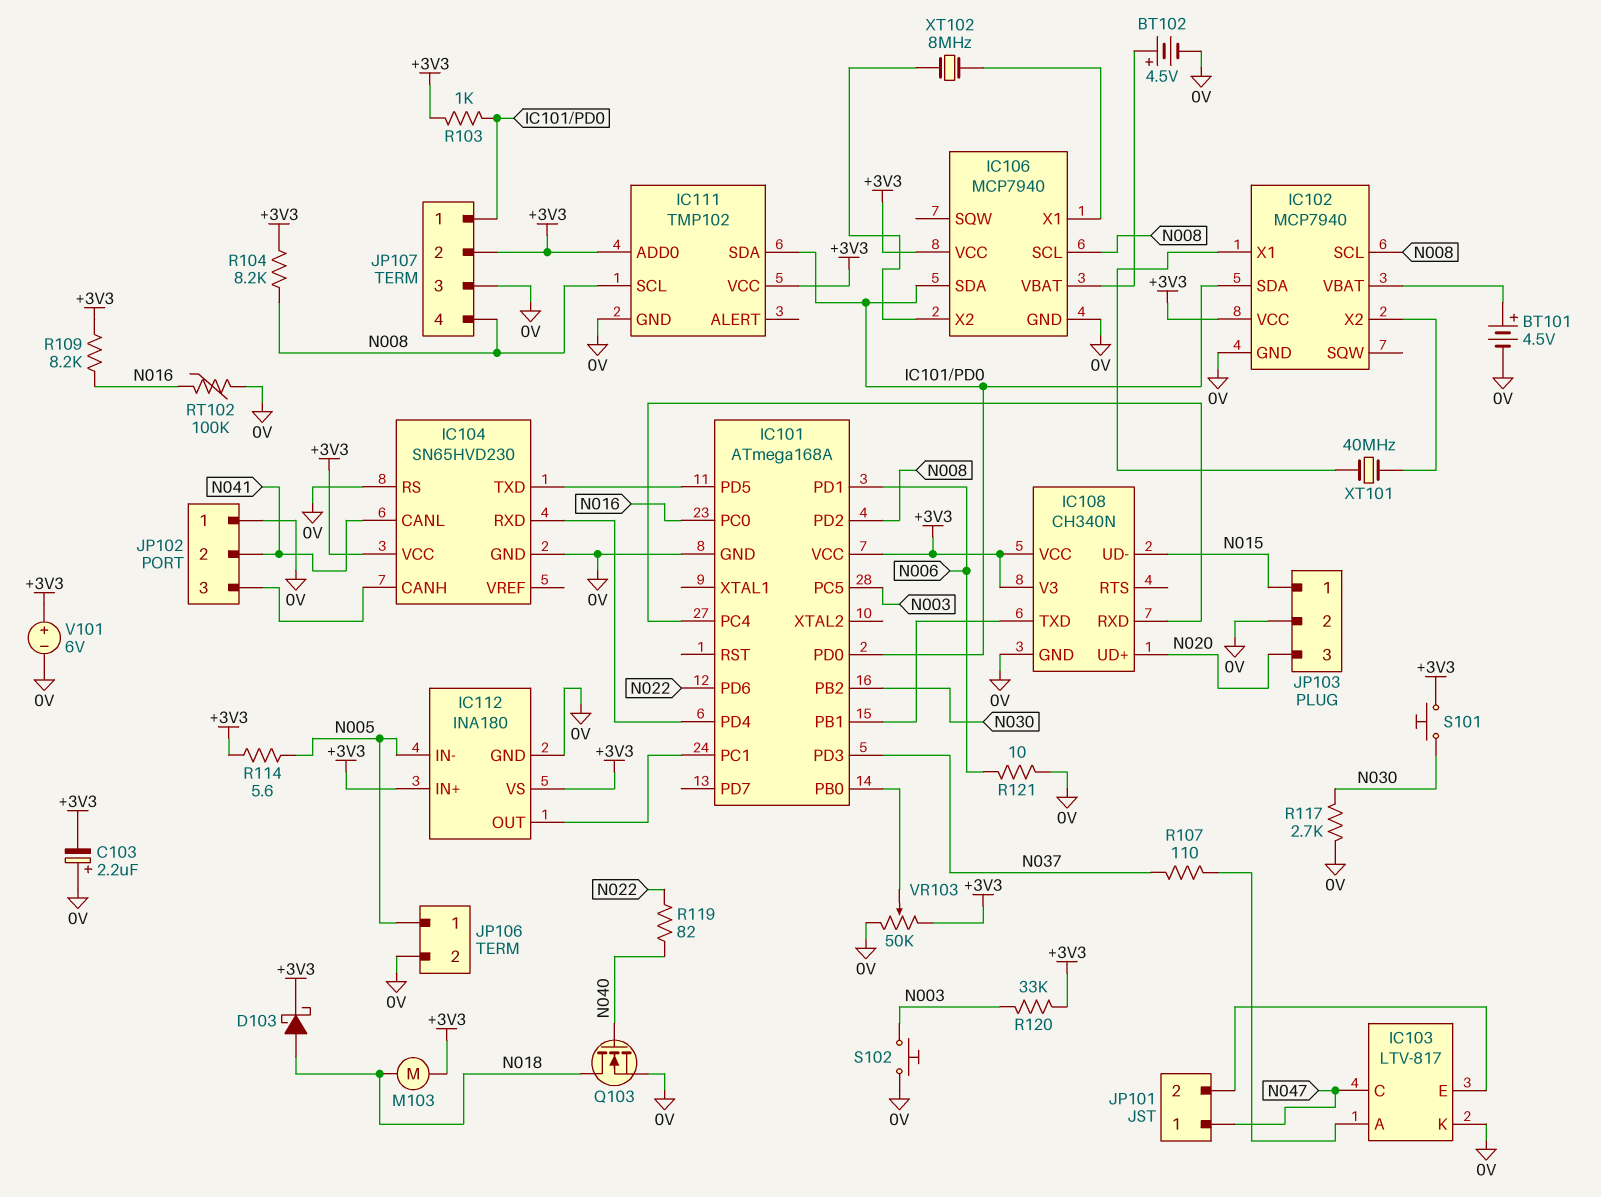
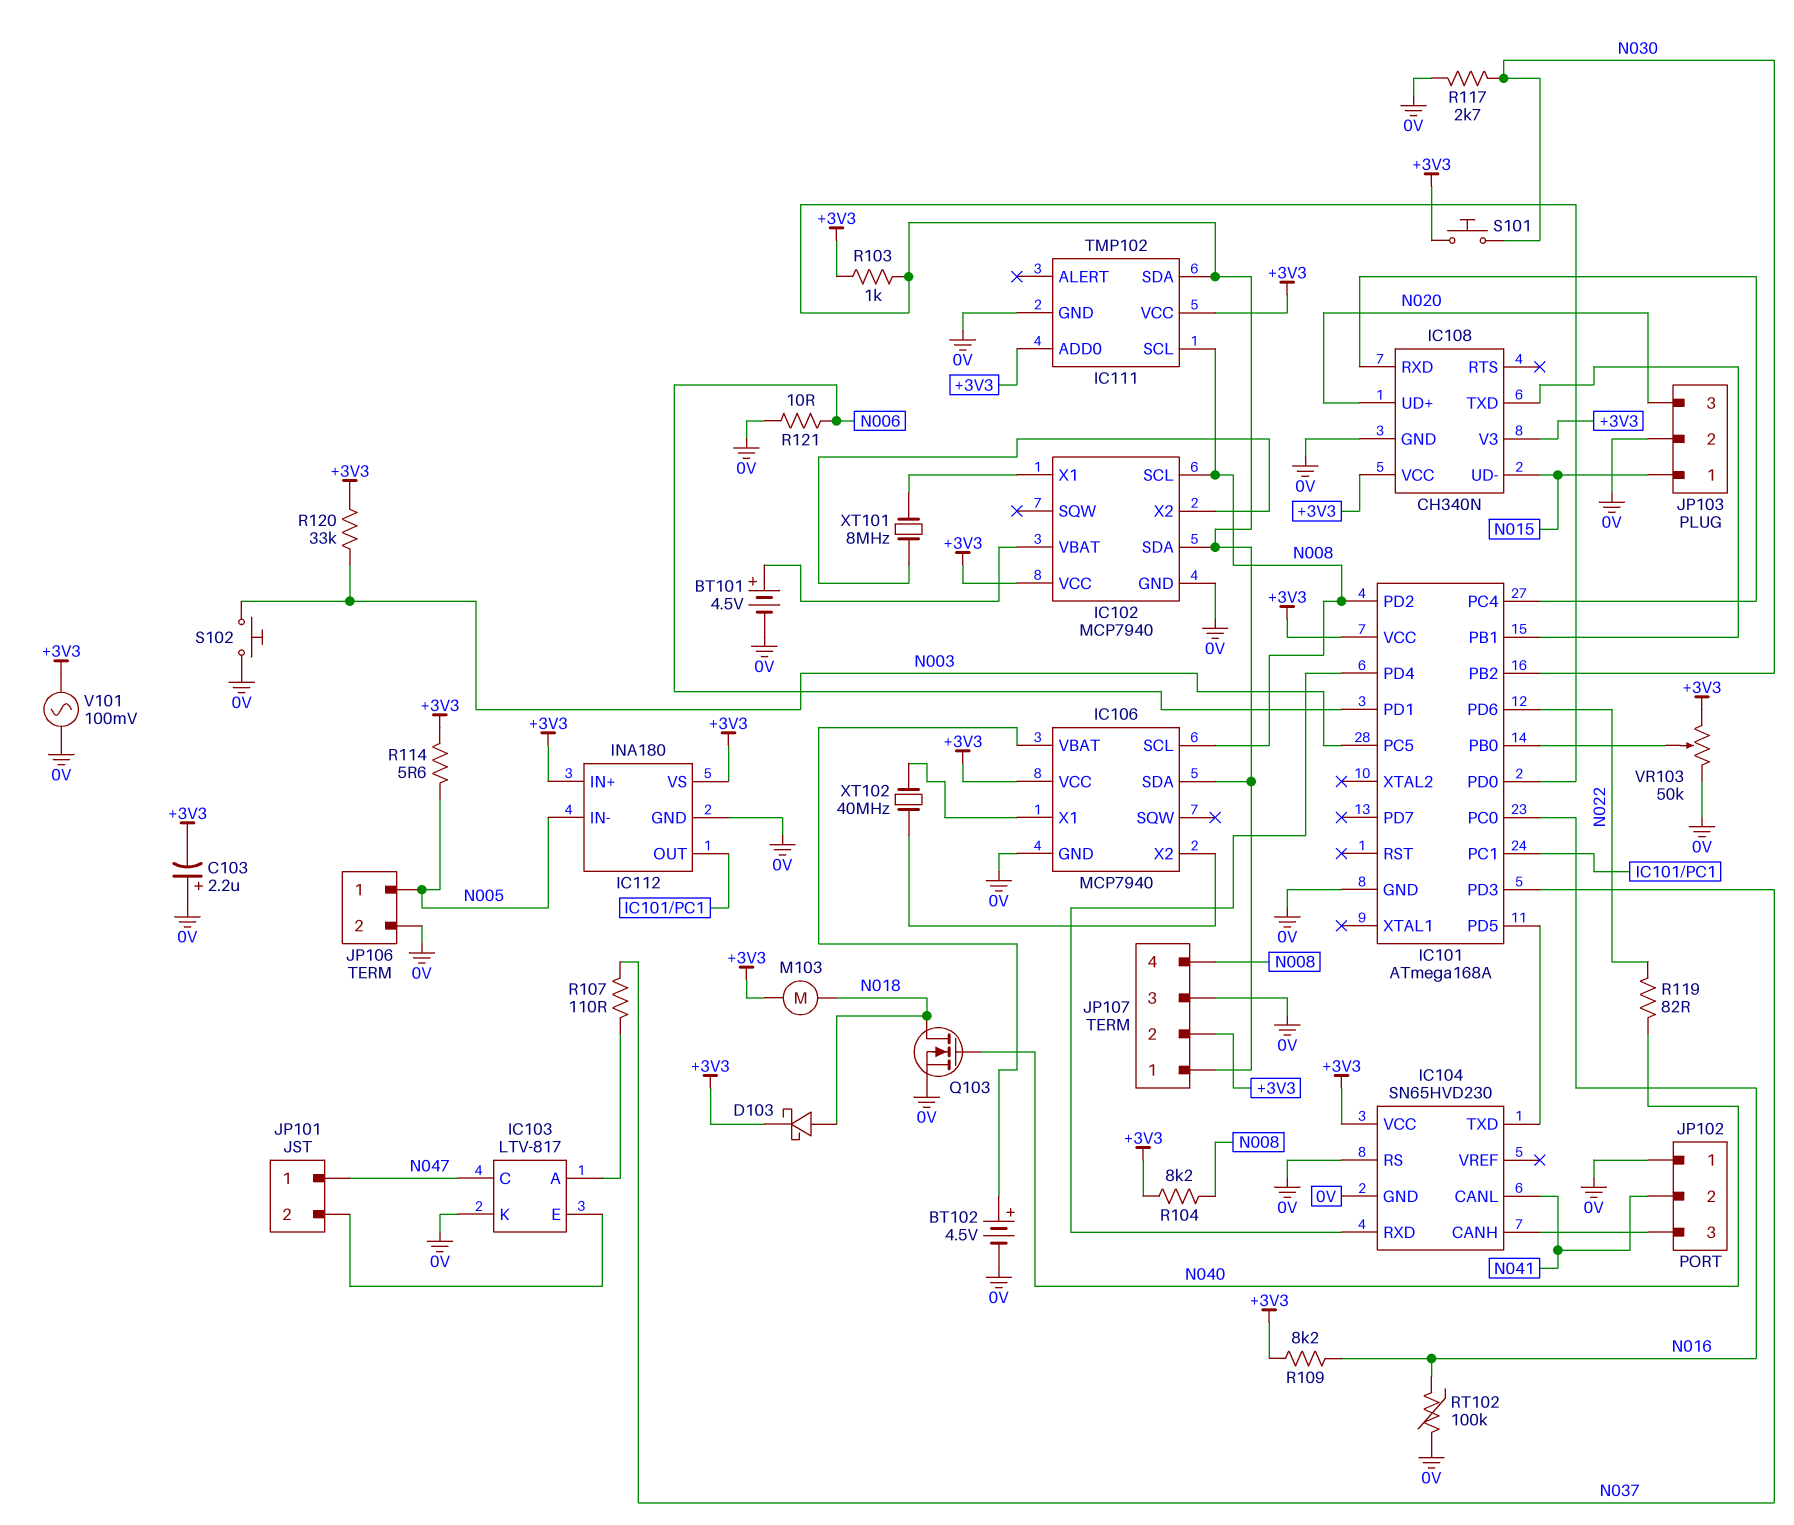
V101: 6V (plus +3V3, minus 0V) -> AC 100mV (+3V3, 0V)
XT101: 40MHz (IC102/X1, IC102/X2) -> 8MHz (IC102/X1, IC102/X2)
XT102: 8MHz (IC106/X1, IC106/X2) -> 40MHz (IC106/X1, IC106/X2)

